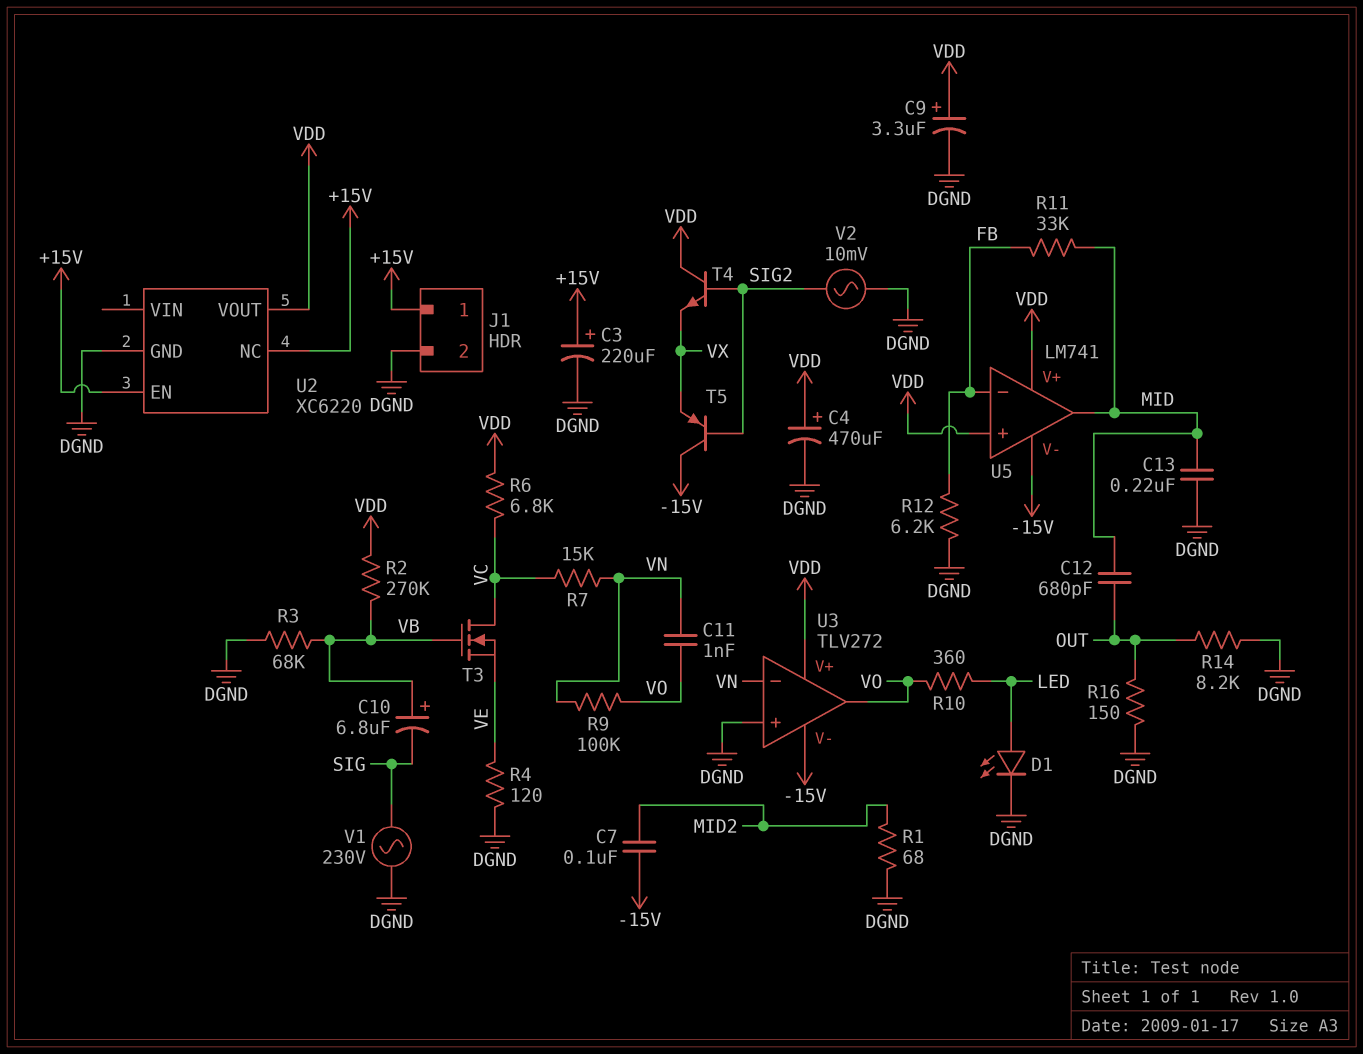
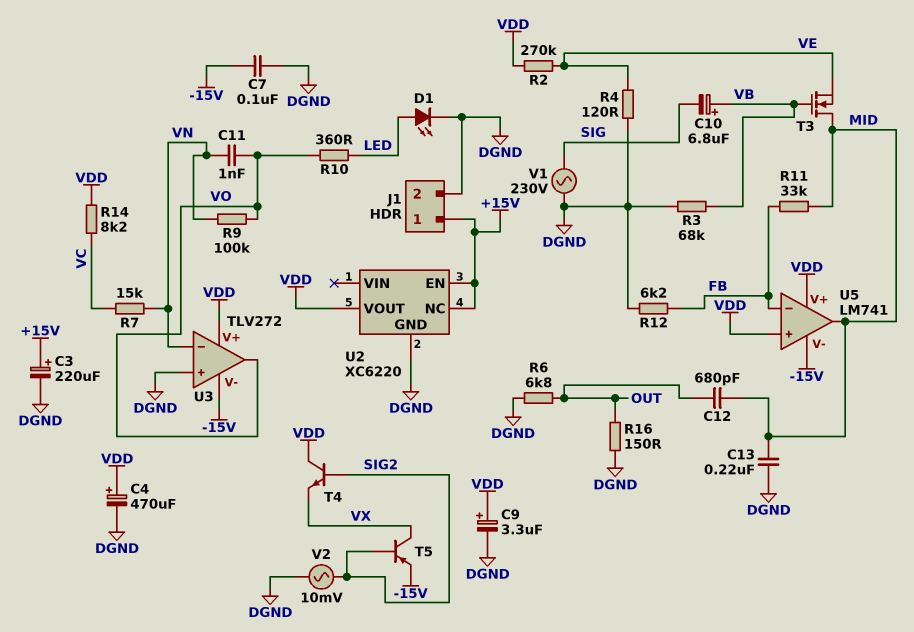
C7: 100nF (-15V, MID2) -> 100nF (-15V, DGND)
R1: 68 (DGND, MID2) -> none
R2: 270k (VB, VDD) -> 270k (VDD, VE)
R6: 6.8k (VC, VDD) -> 6.8k (DGND, OUT)
R14: 8.2k (DGND, OUT) -> 8.2k (VC, VDD)
T3: NMOS (G VB, D VC, S VE) -> NMOS (G VB, D MID, S VE)
T5: PNP (B SIG2, C -15V, E VX) -> PNP (B SIG2, C VX, E -15V)

